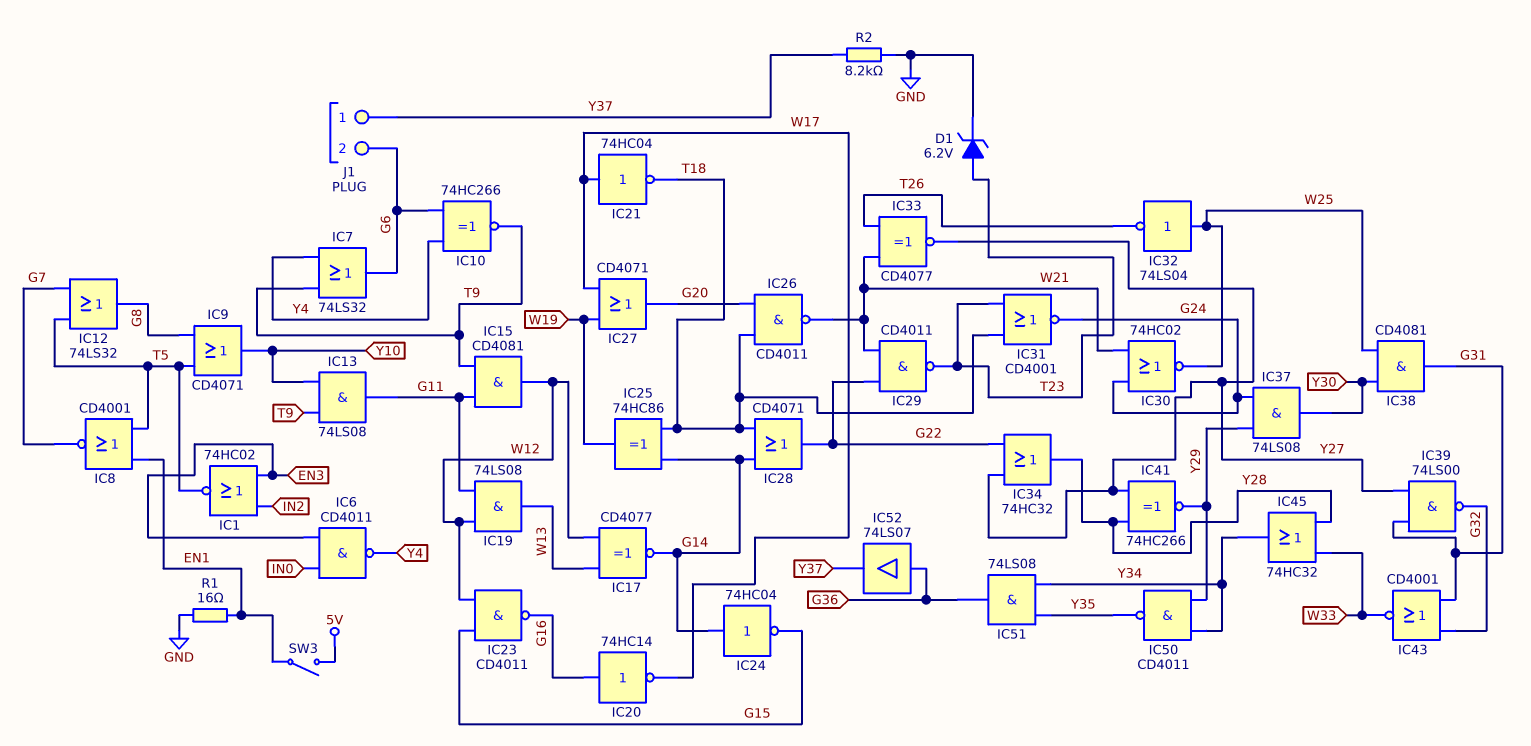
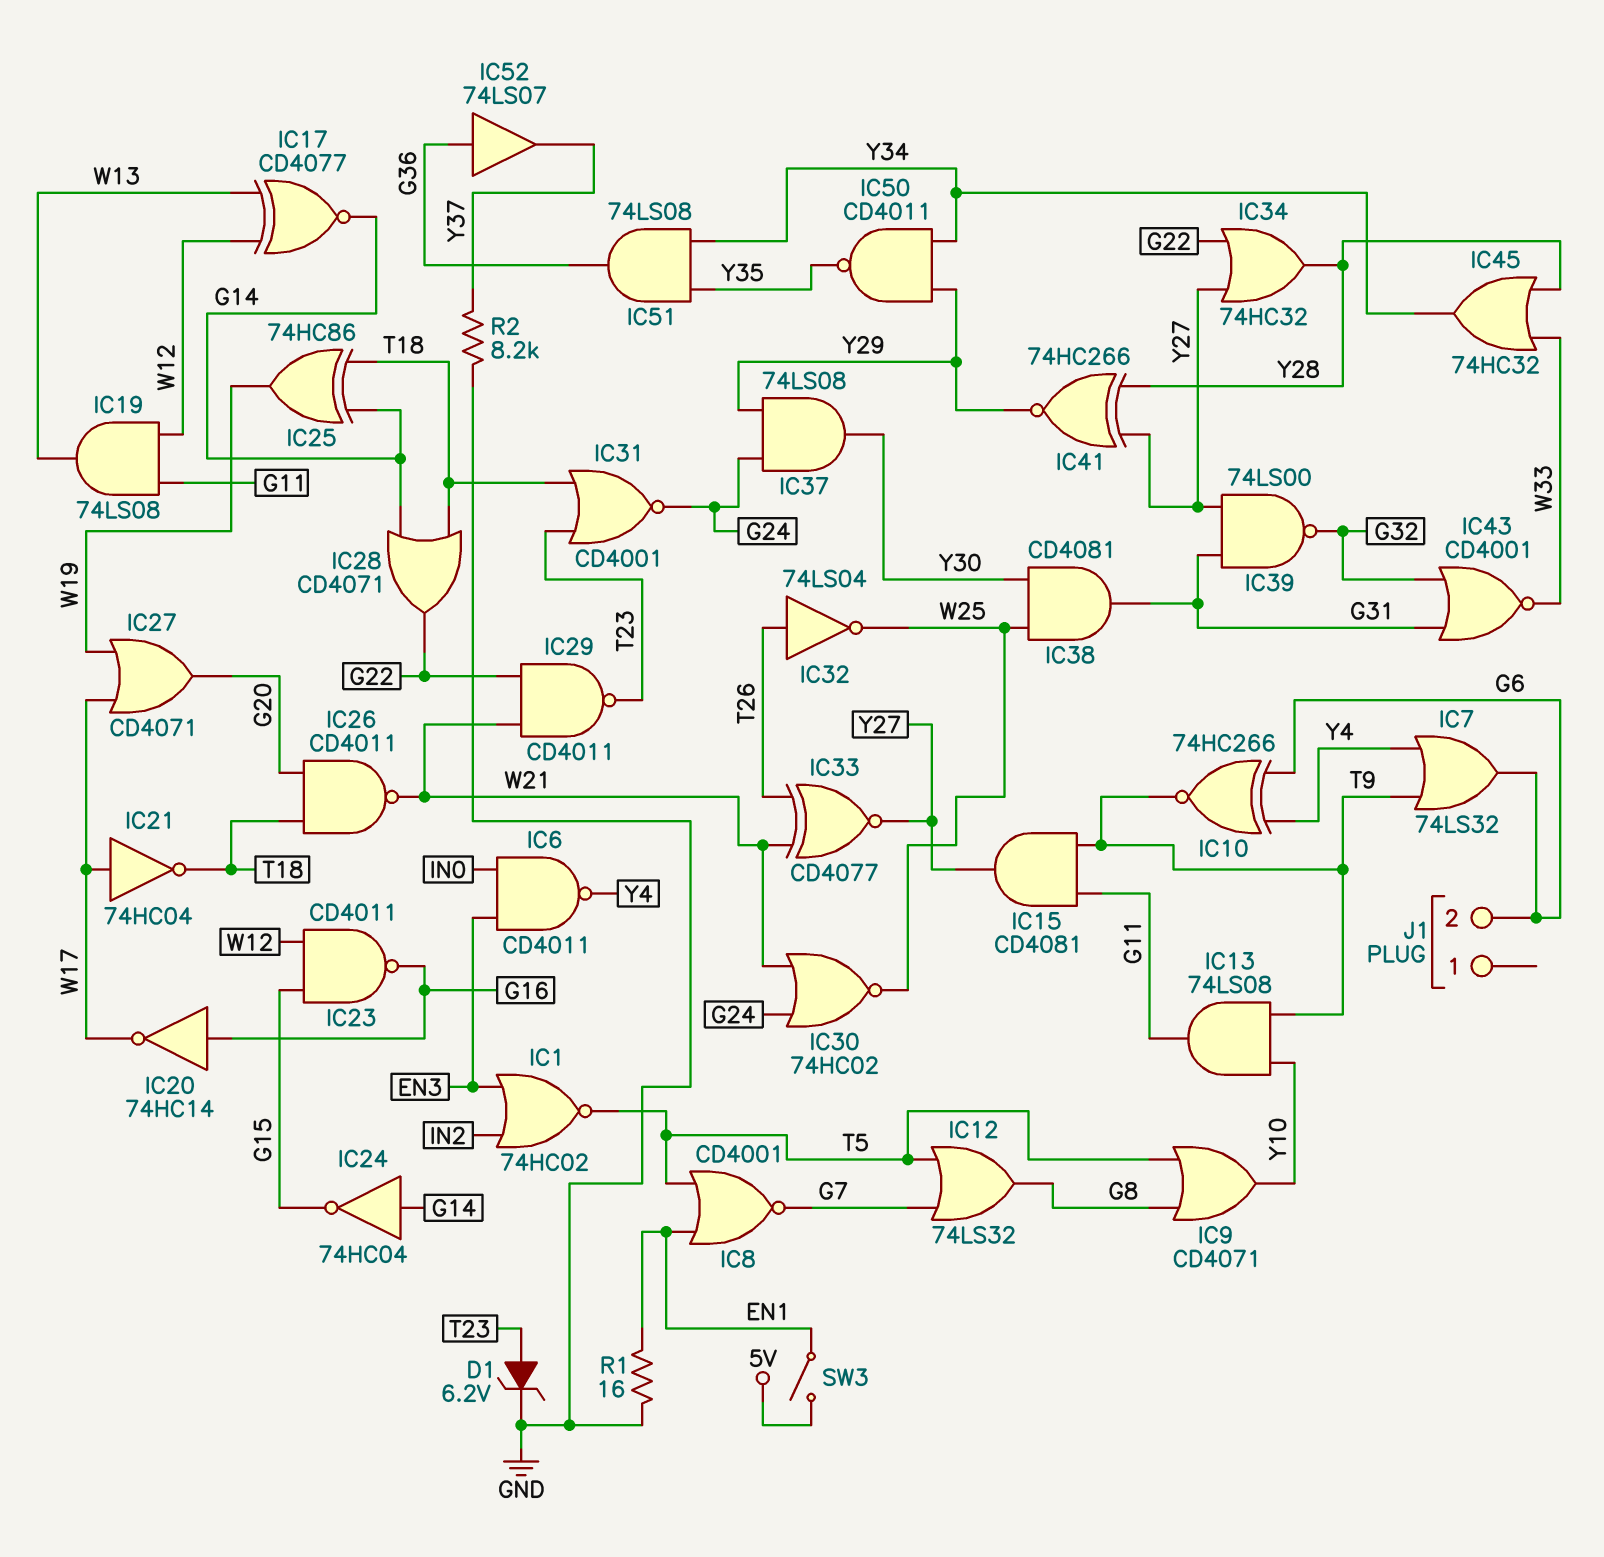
IC15: AND CD4081 (in G11, in T9, out W12) -> AND CD4081 (in G11, in T9, out Y27)
IC32: NOT 74LS04 (in W25, out T26) -> NOT 74LS04 (in T26, out W25)
J1 pin 1: Y37 -> none

